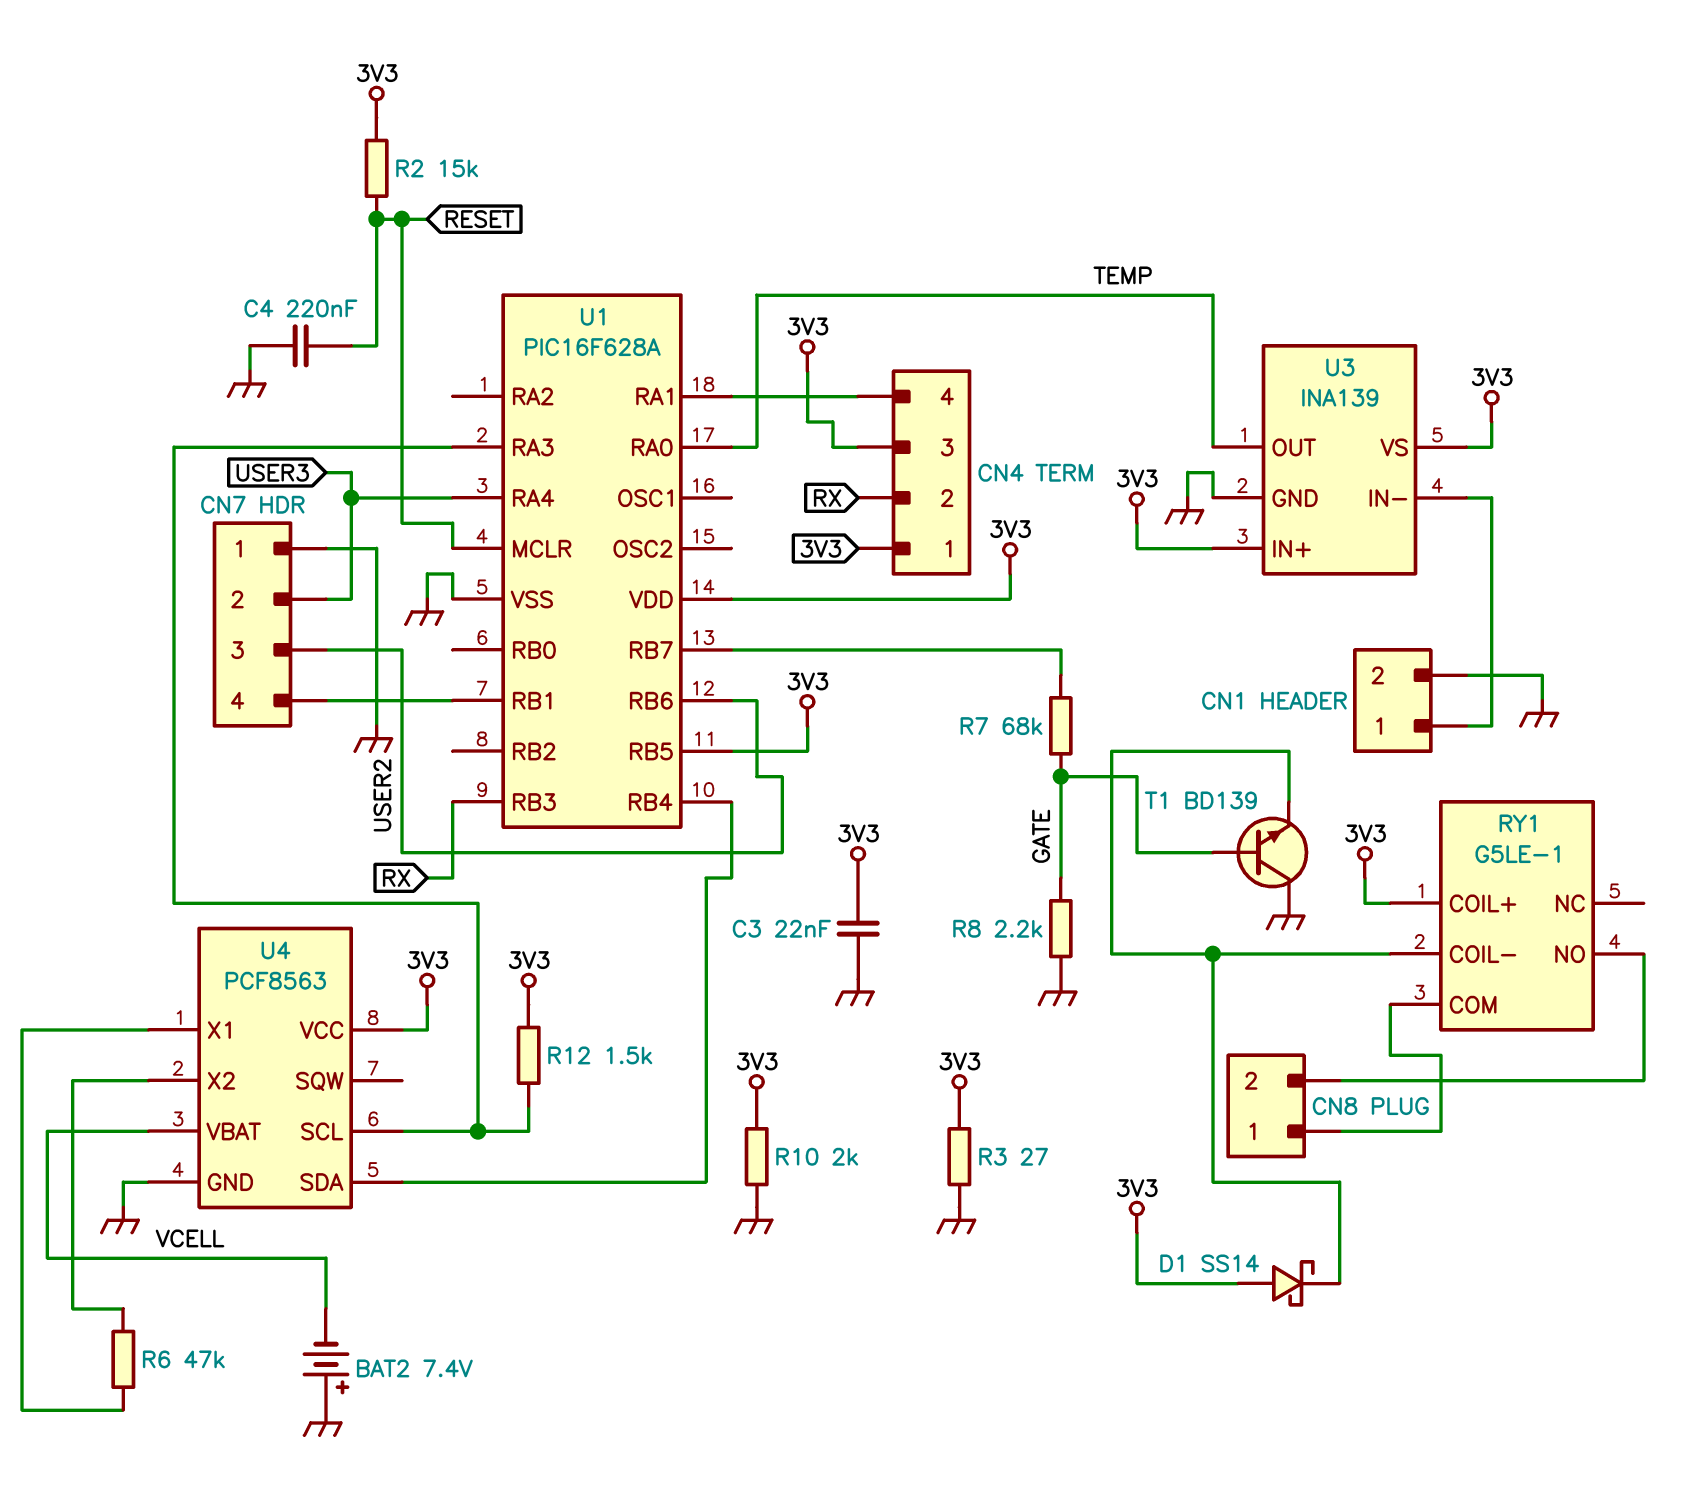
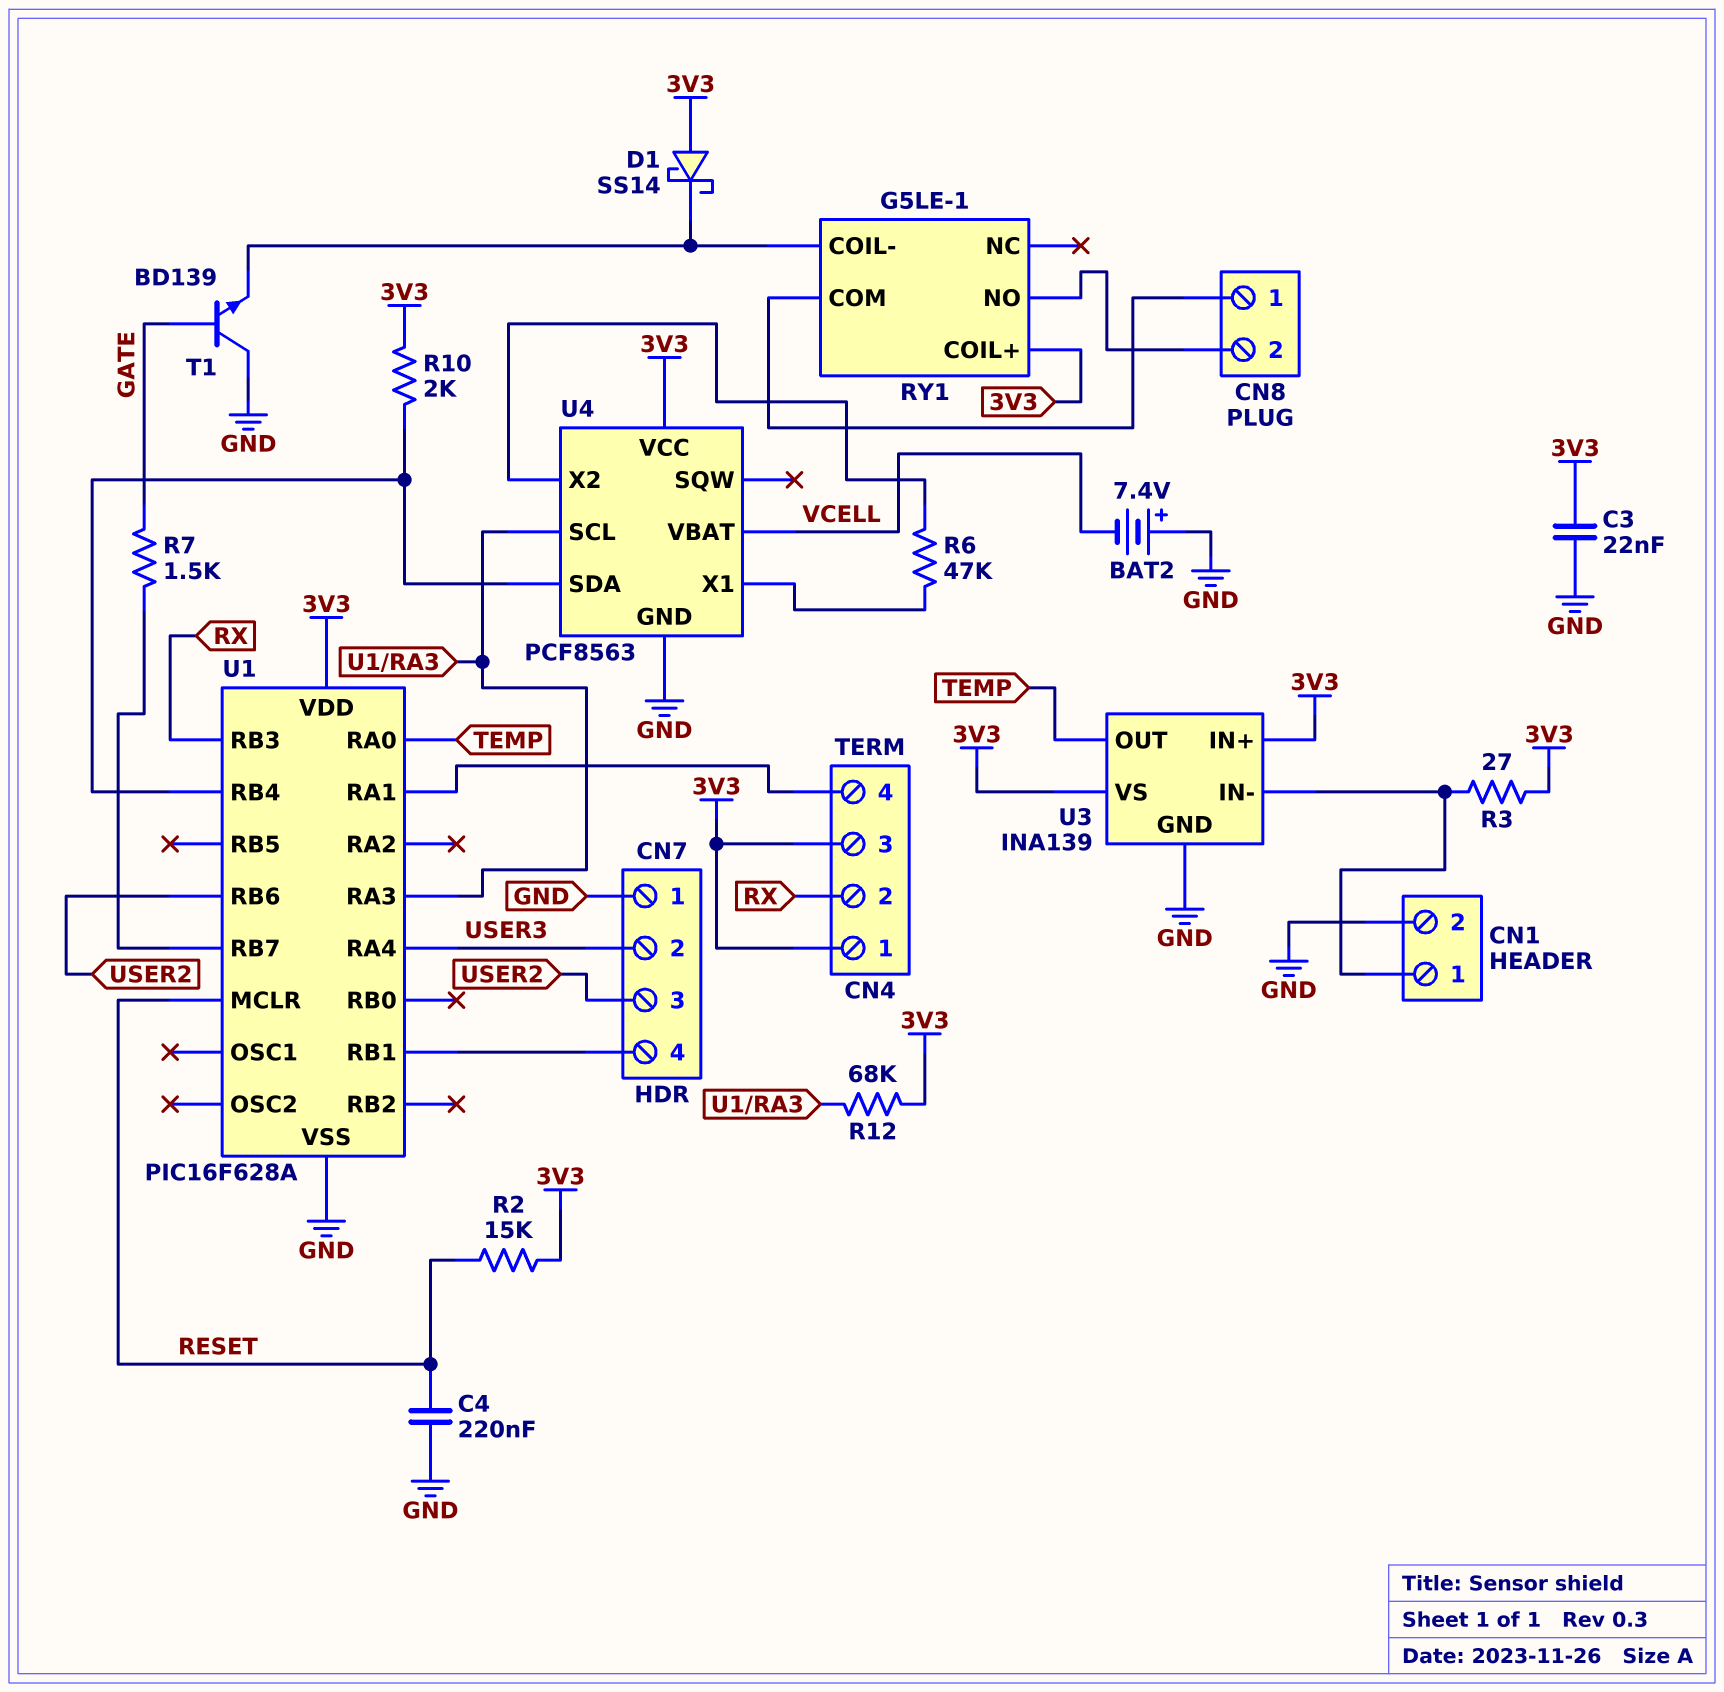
R3: 27 (3V3, GND) -> 27 (3V3, CN1/1)
R7: 68k (GATE, U1/RB7) -> 1.5k (GATE, U1/RB7)
R8: 2.2k (GATE, GND) -> none
R10: 2k (3V3, GND) -> 2k (3V3, U1/RB4)
R12: 1.5k (3V3, U1/RA3) -> 68k (3V3, U1/RA3)
U1 pin RB5: 3V3 -> none

